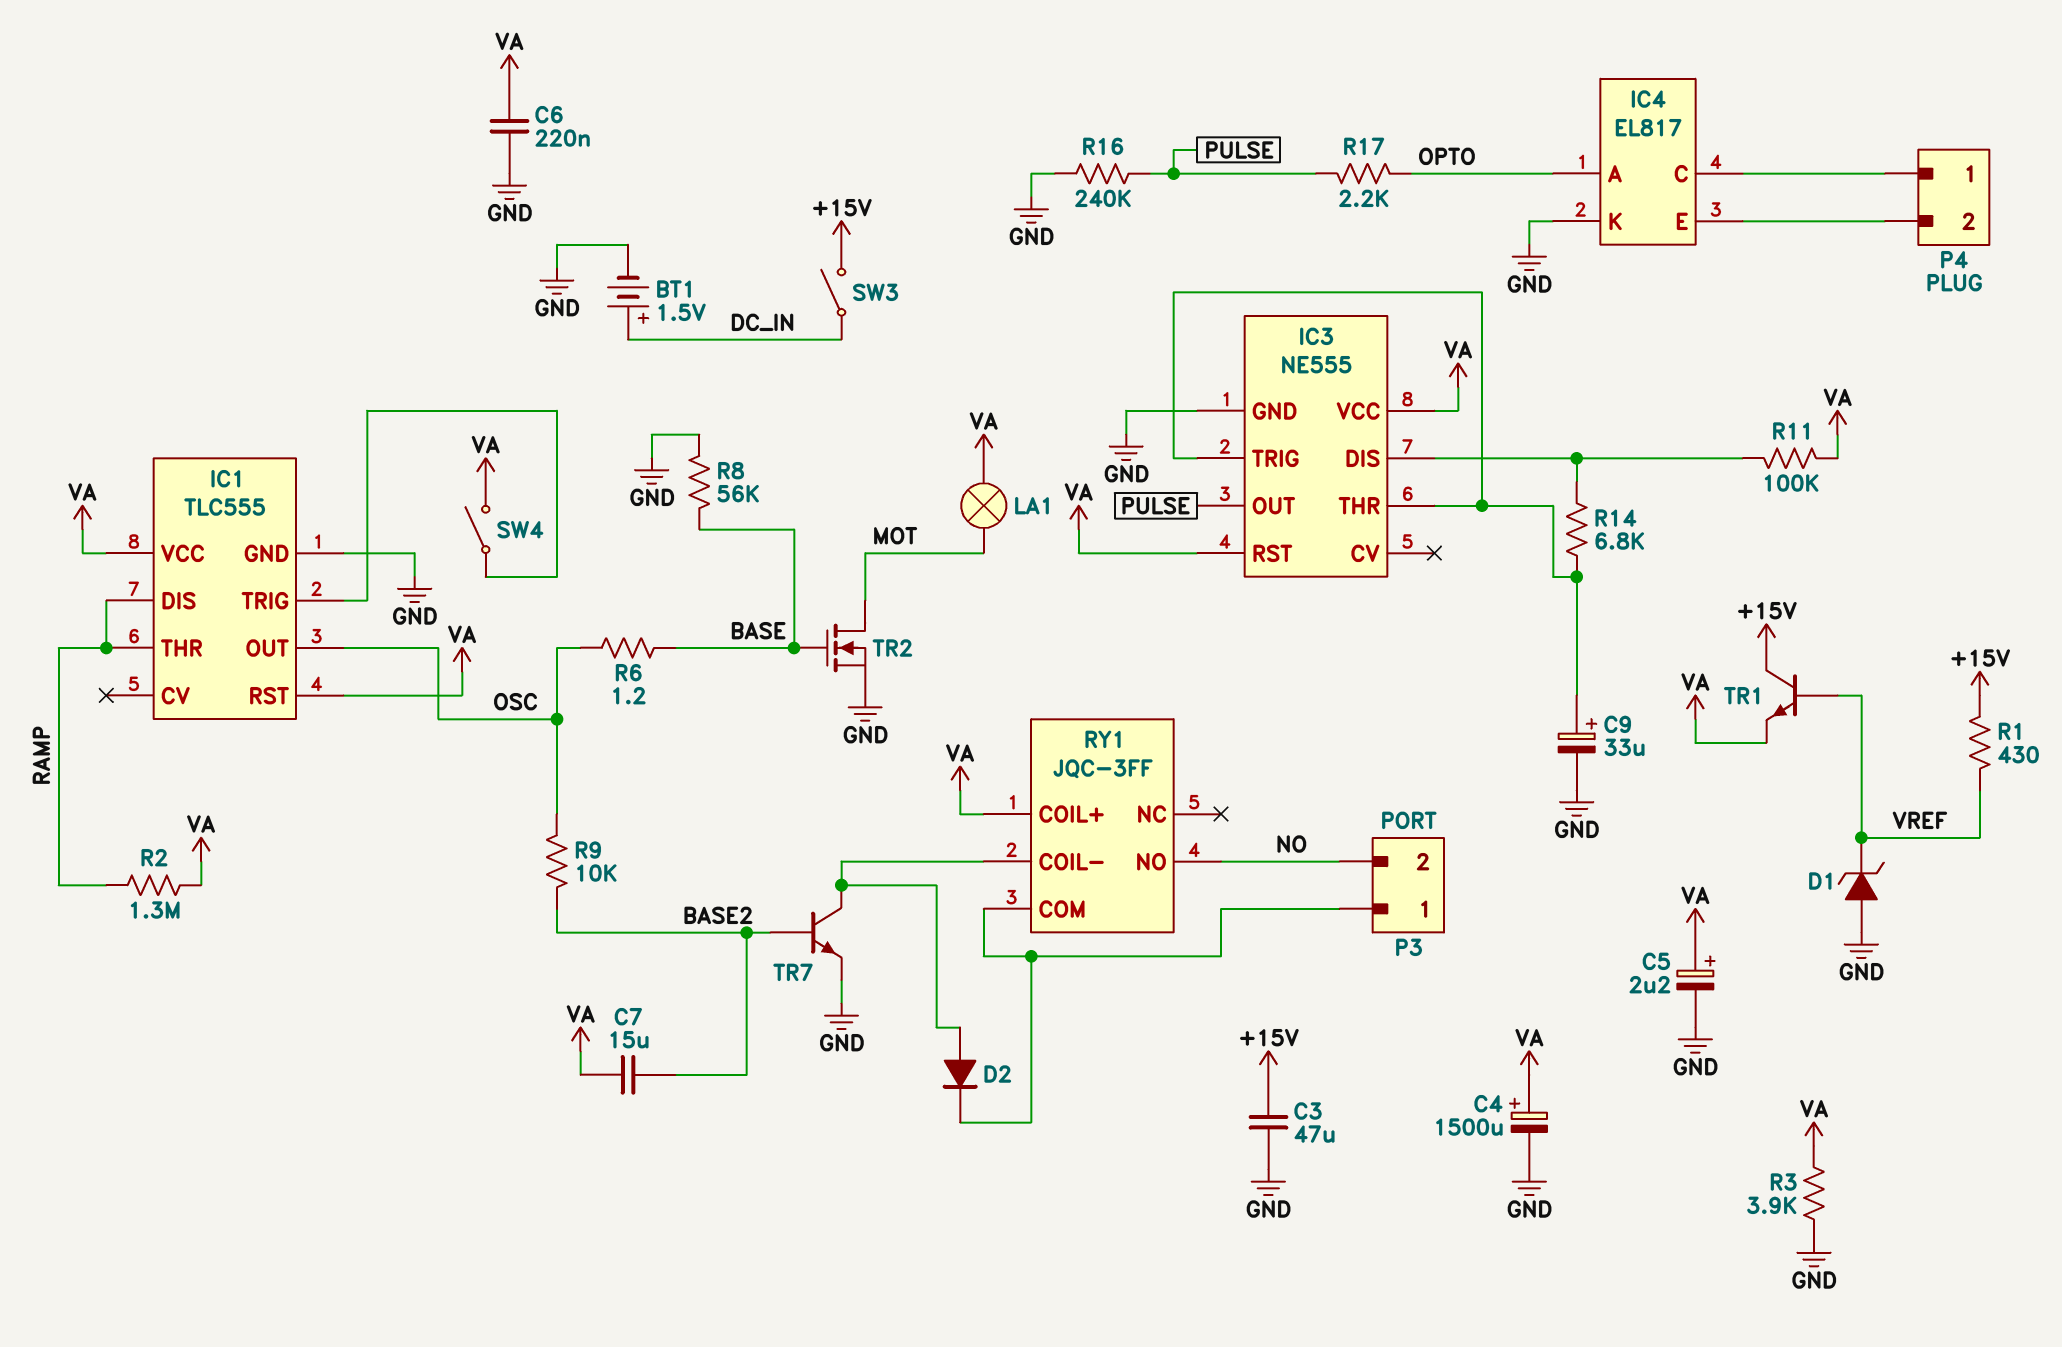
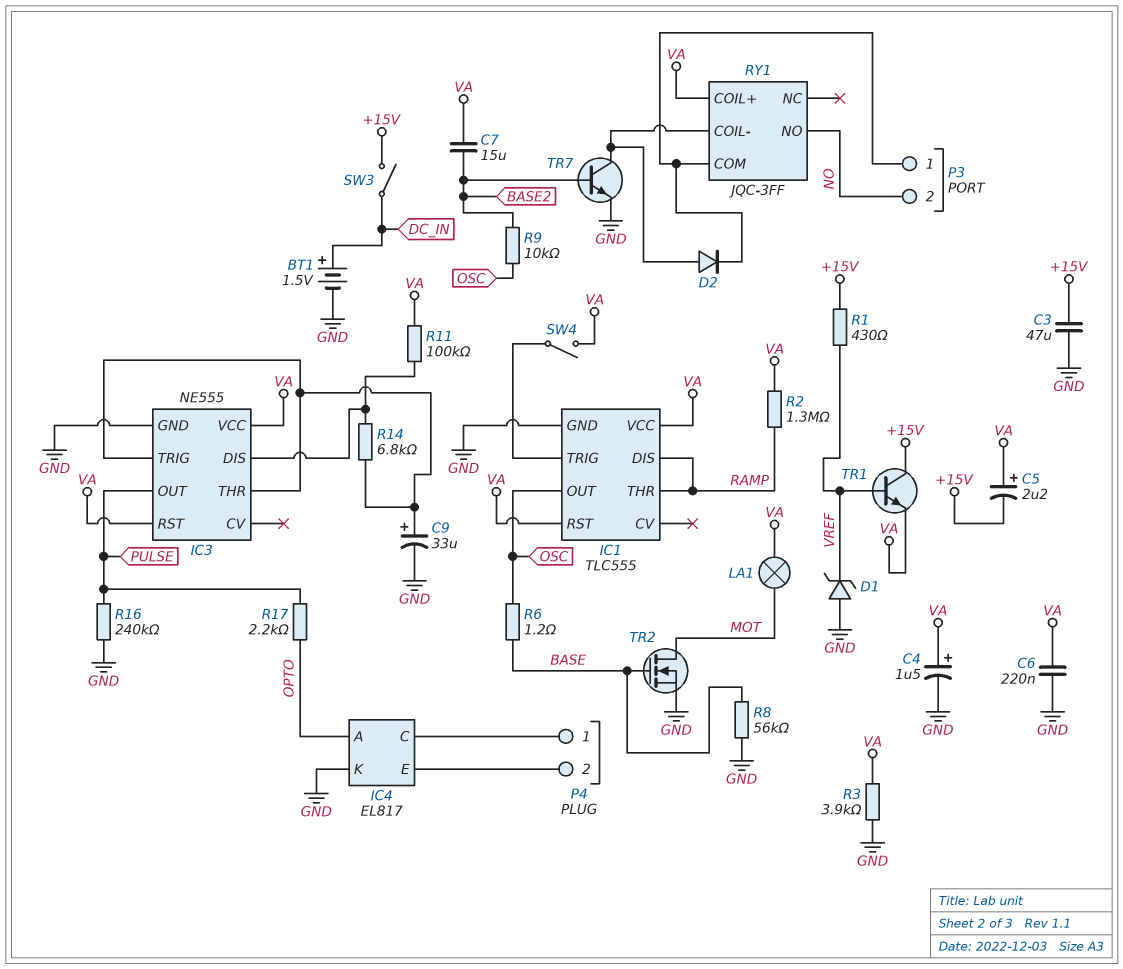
C4: 1500uF (plus VA, minus GND) -> 1.5uF (plus VA, minus GND)
C5: 2.2uF (plus VA, minus GND) -> 2.2uF (plus VA, minus +15V)

